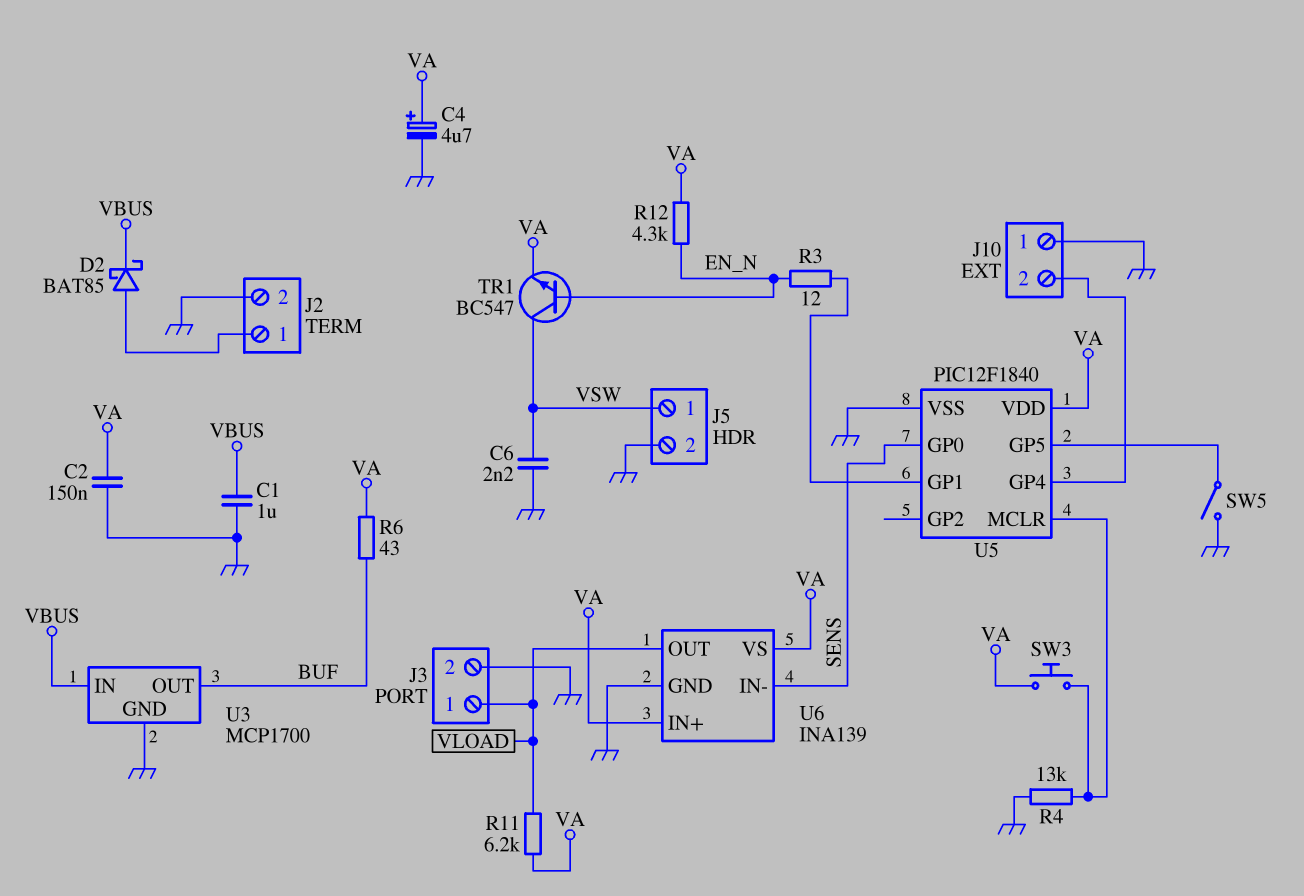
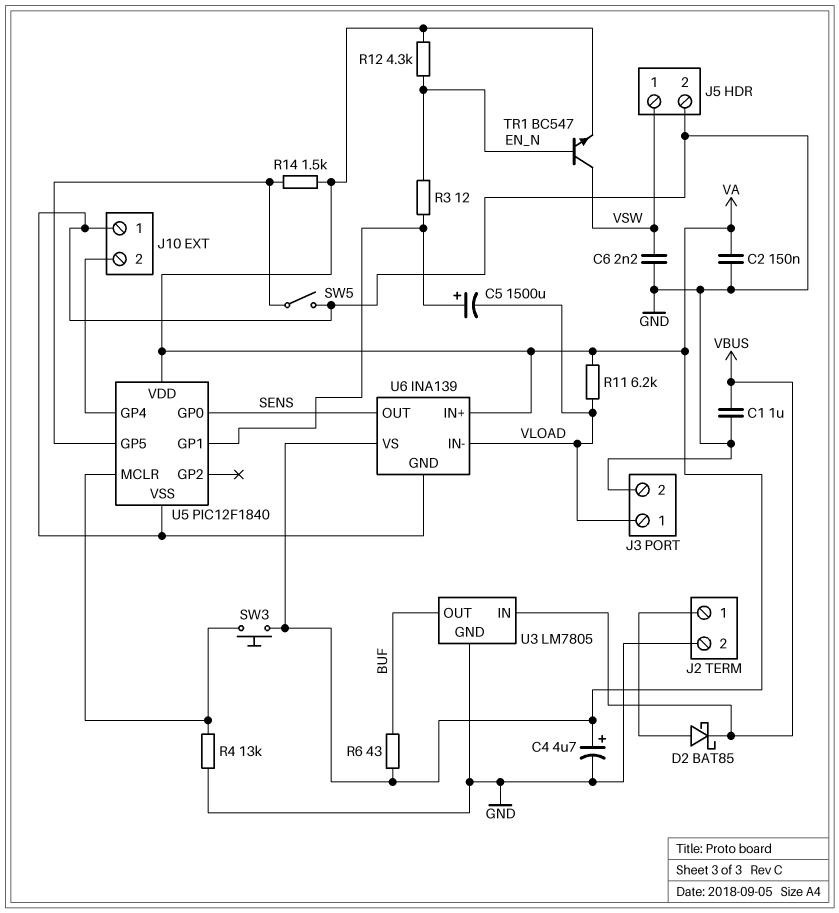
C5: none -> 1500uF (plus U5/GP1, minus VLOAD)
R14: none -> 1.5k (U5/GP5, VA)
U3: MCP1700 -> LM7805
U6 pin IN-: SENS -> VLOAD
U6 pin OUT: VLOAD -> SENS

